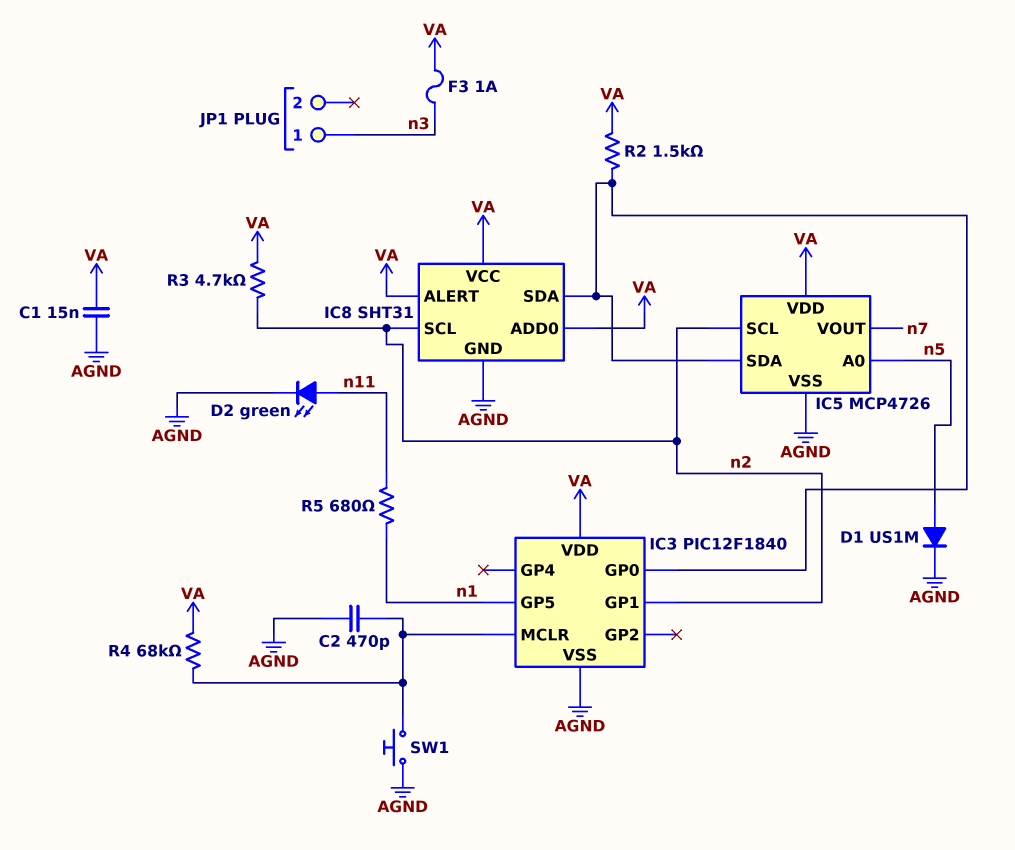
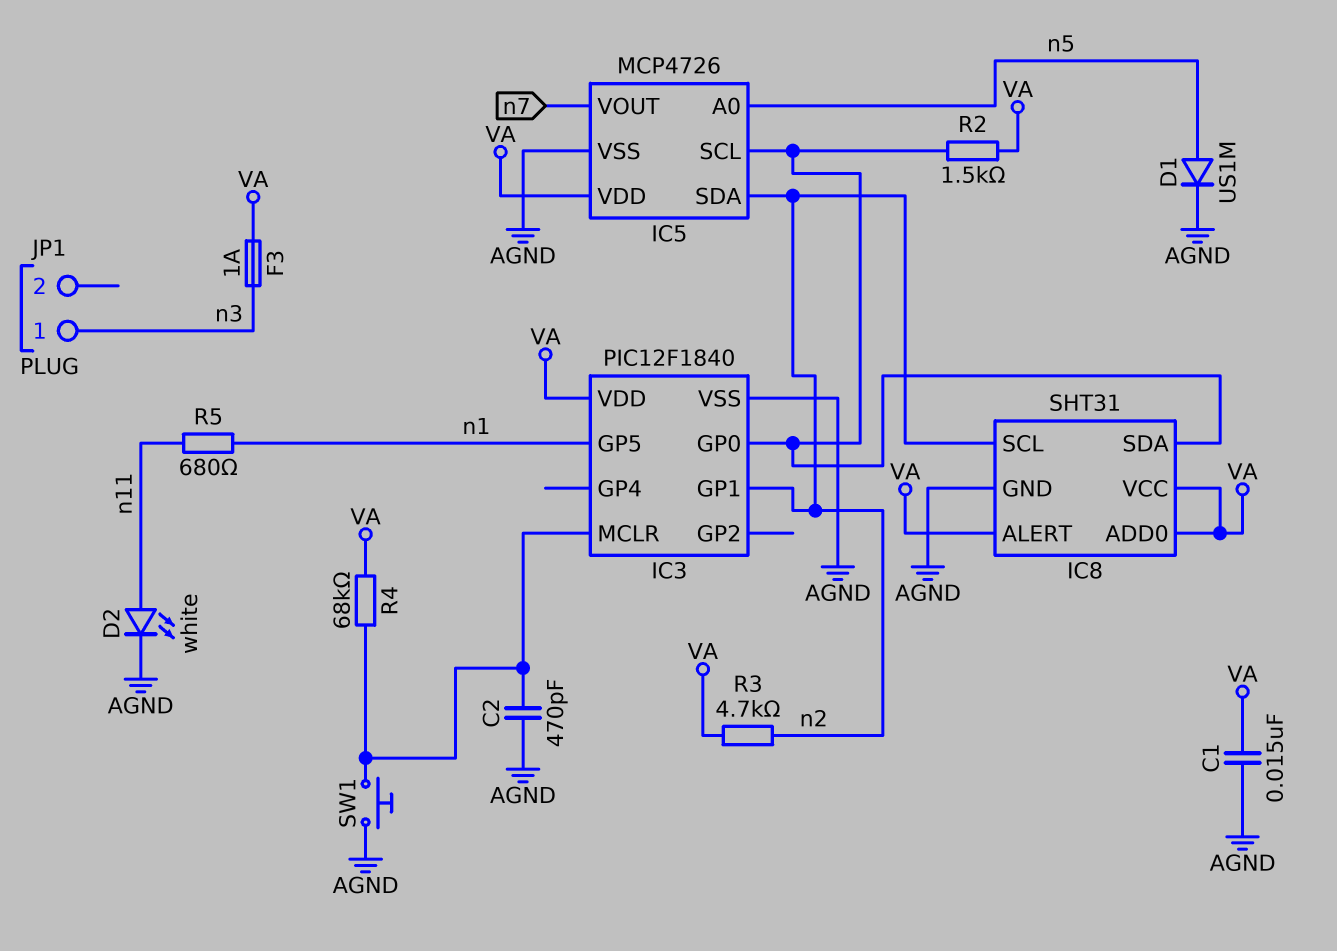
D2: LED green (A n11, K AGND) -> LED white (A n11, K AGND)
IC5 pin SCL: n2 -> IC3/GP0
IC5 pin SDA: IC3/GP0 -> n2

